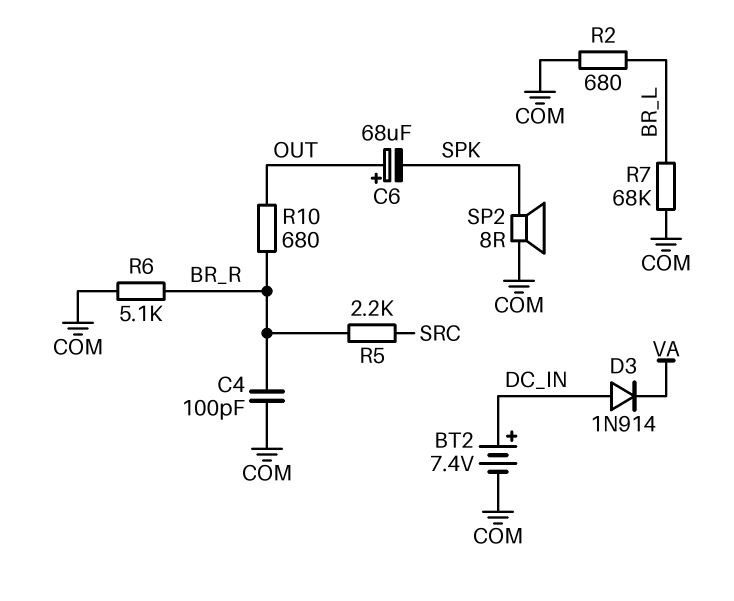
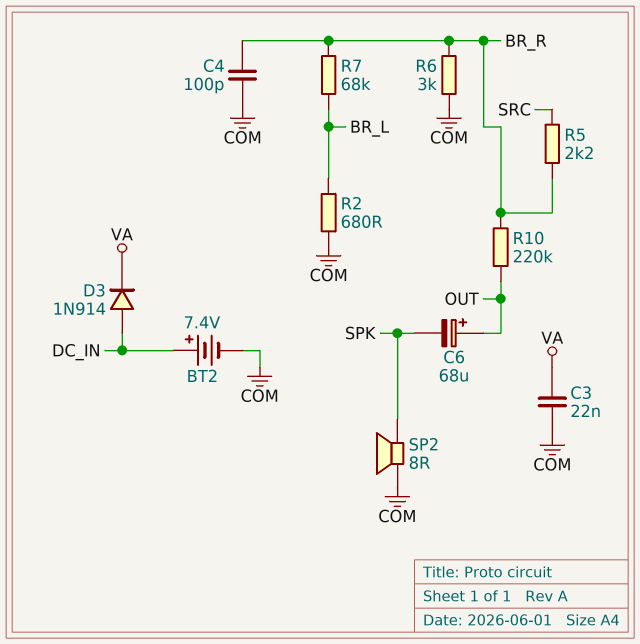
C3: none -> 22nF (COM, VA)
R6: 5.1k (BR_R, COM) -> 3k (BR_R, COM)
R7: 68k (BR_L, COM) -> 68k (BR_L, BR_R)
R10: 680 (BR_R, OUT) -> 220k (BR_R, OUT)

